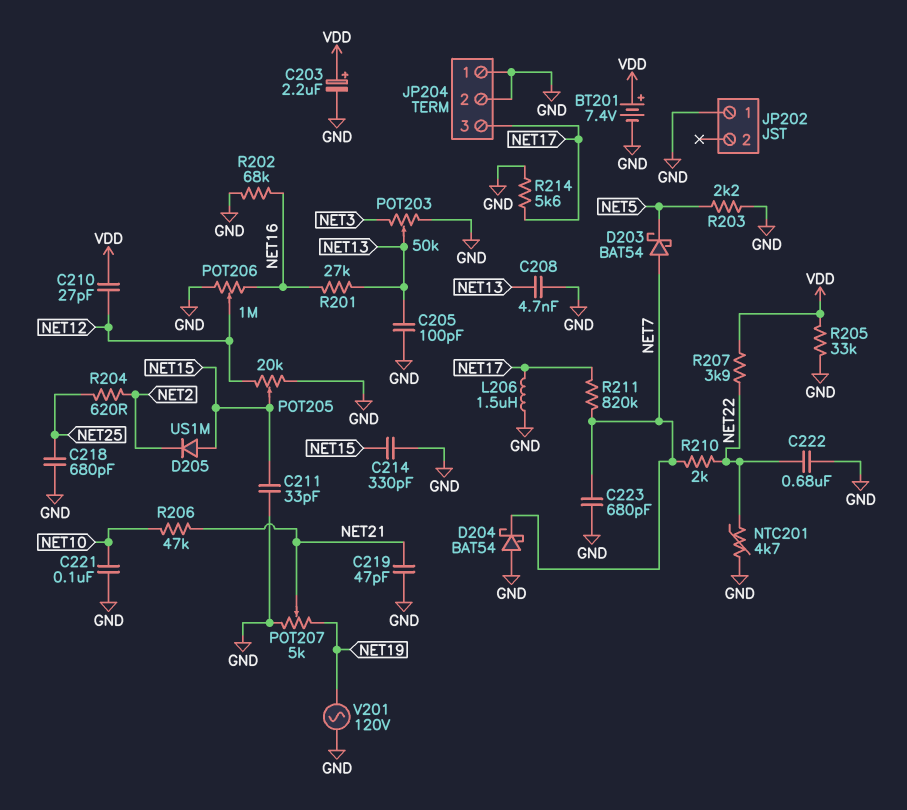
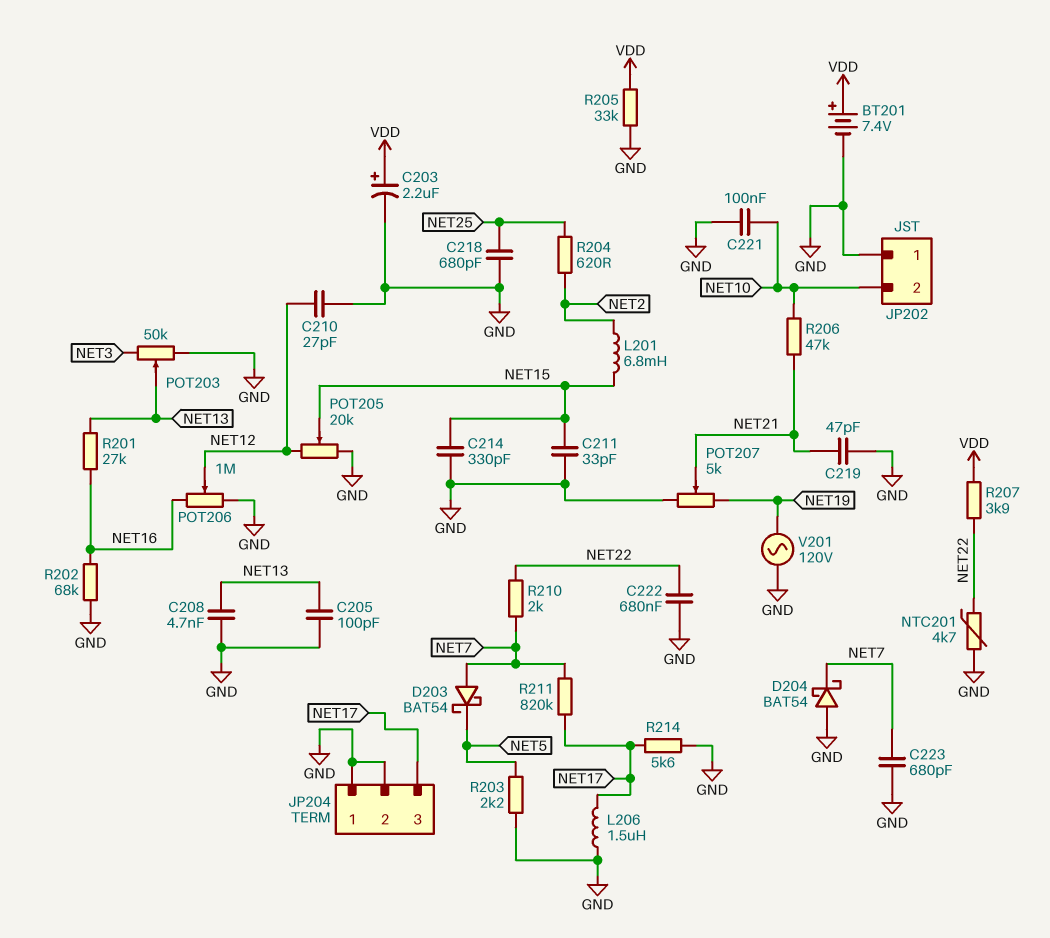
C210: 27pF (NET12, VDD) -> 27pF (GND, NET12)
D205: diode US1M (A NET15, K NET2) -> none
JP202 pin 2: none -> NET10
L201: none -> 6.8mH (NET2, NET15)

